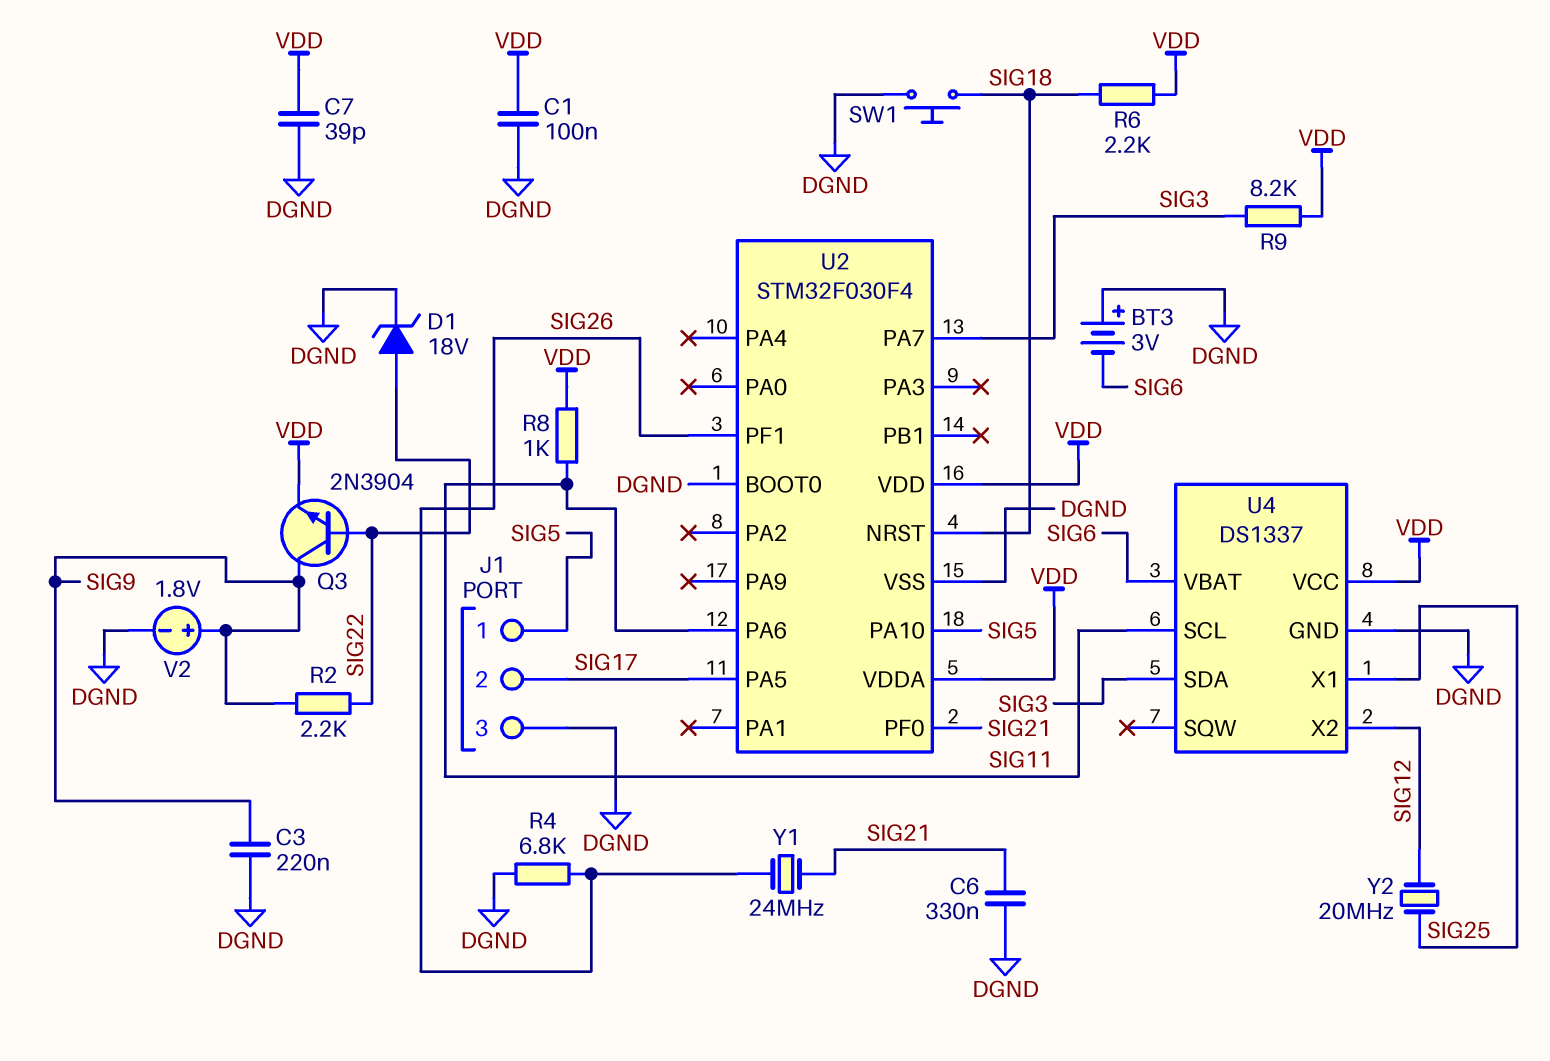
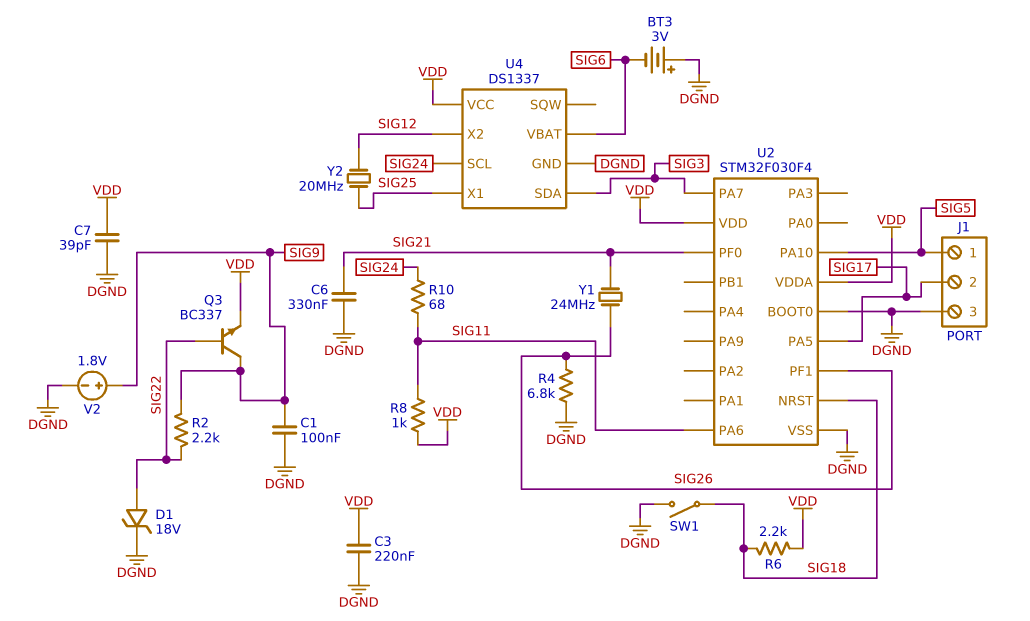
C1: 100nF (DGND, VDD) -> 100nF (DGND, SIG9)
C3: 220nF (DGND, SIG9) -> 220nF (DGND, VDD)
Q3: NPN 2N3904 (B SIG22, C SIG9, E VDD) -> NPN BC337 (B SIG22, C SIG9, E VDD)
R9: 8.2k (SIG3, VDD) -> none
R10: none -> 68 (SIG11, SIG24)
SW1: button (DGND, SIG18) -> switch (DGND, SIG18)
U4 pin SCL: SIG11 -> SIG24

